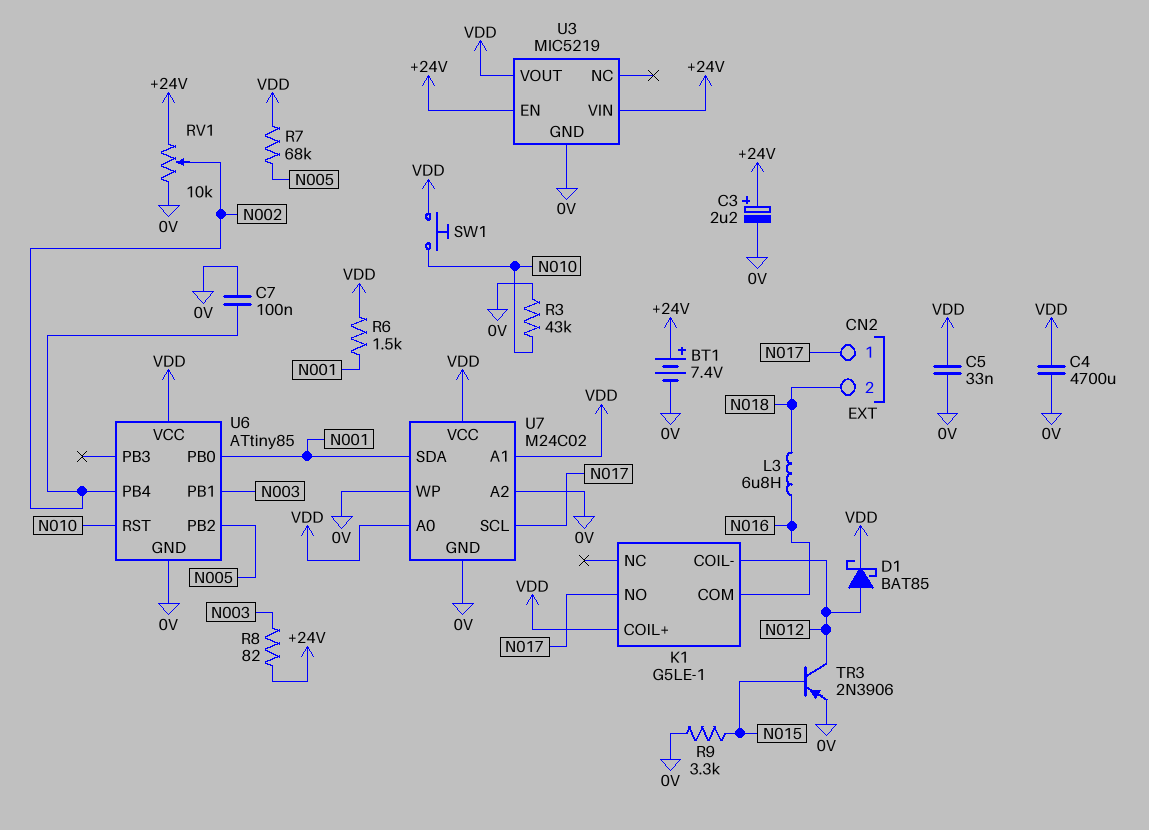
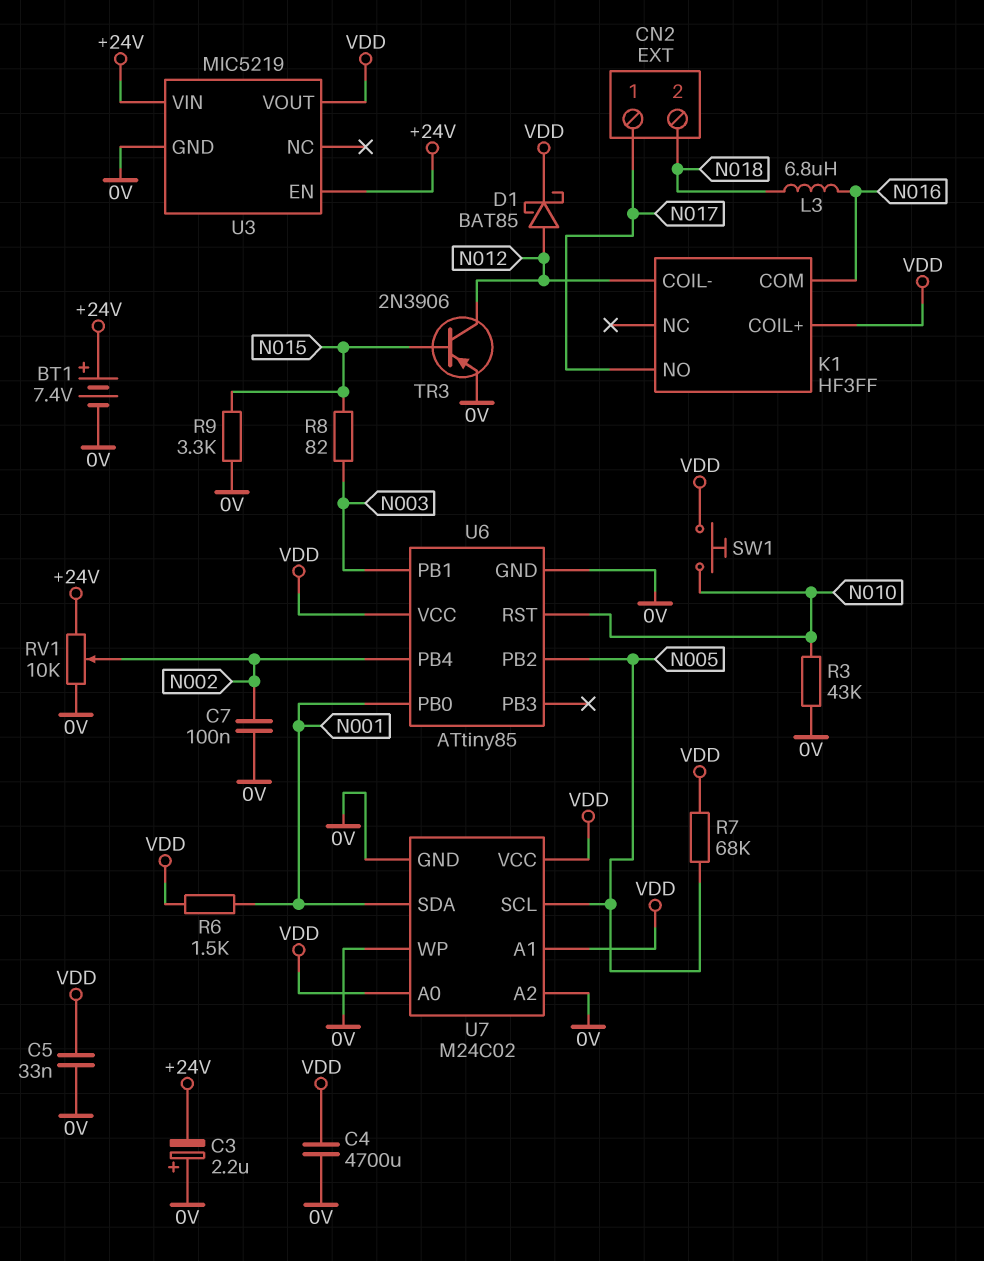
C3: 2.2uF (plus +24V, minus 0V) -> 2.2uF (plus 0V, minus +24V)
K1: G5LE-1 -> HF3FF
R8: 82 (+24V, N003) -> 82 (N003, N015)
U7 pin SCL: N017 -> N005

